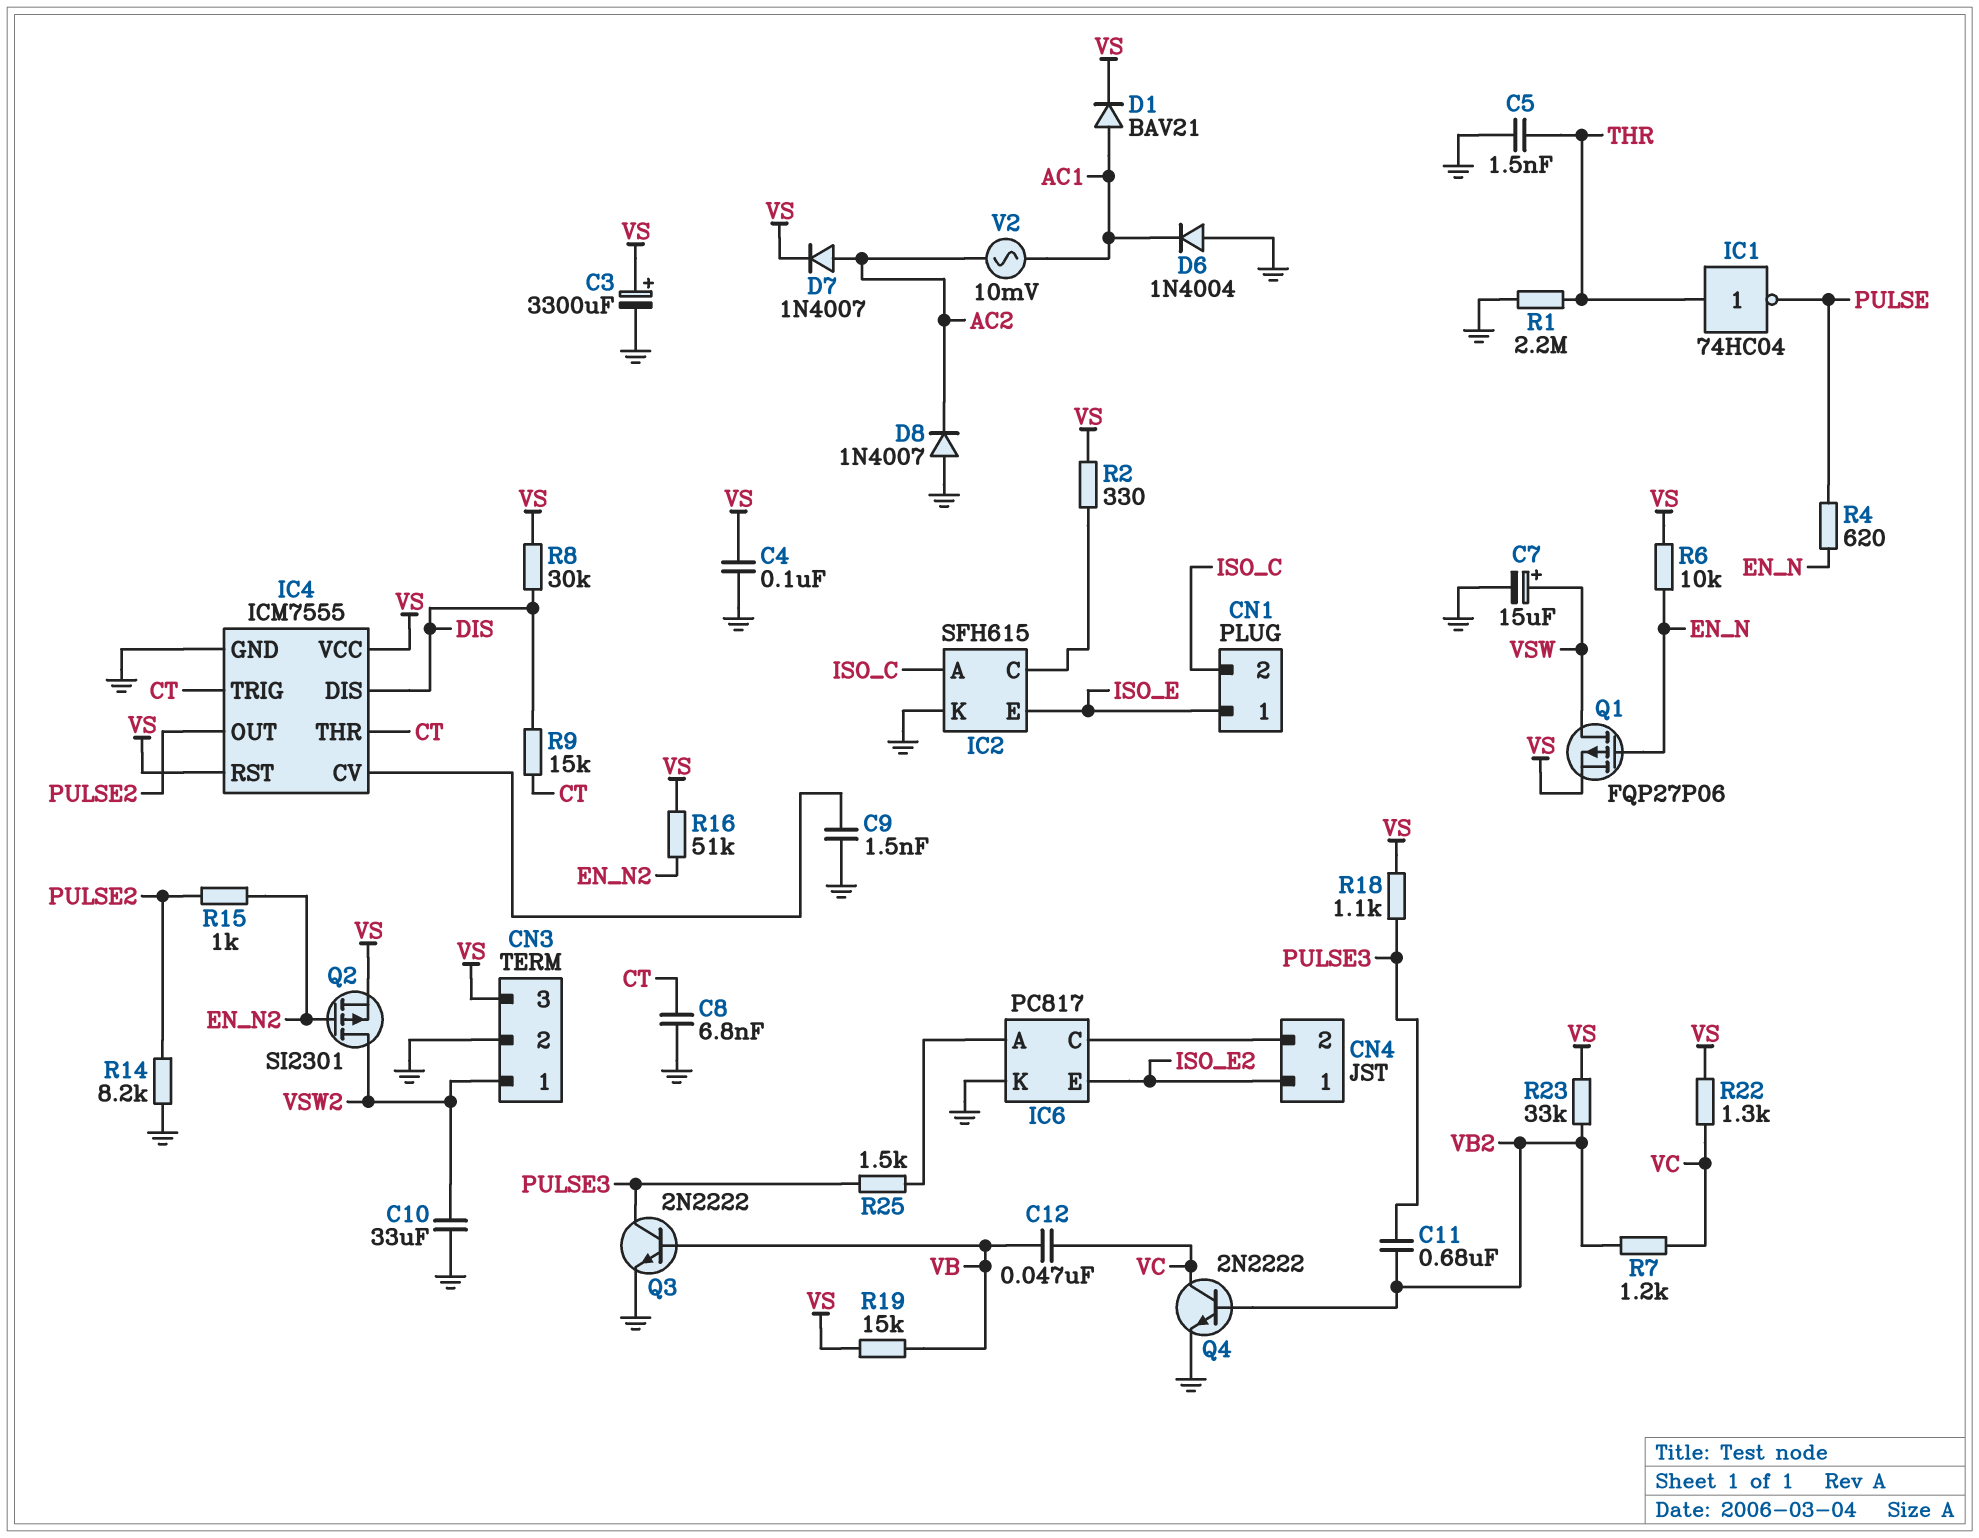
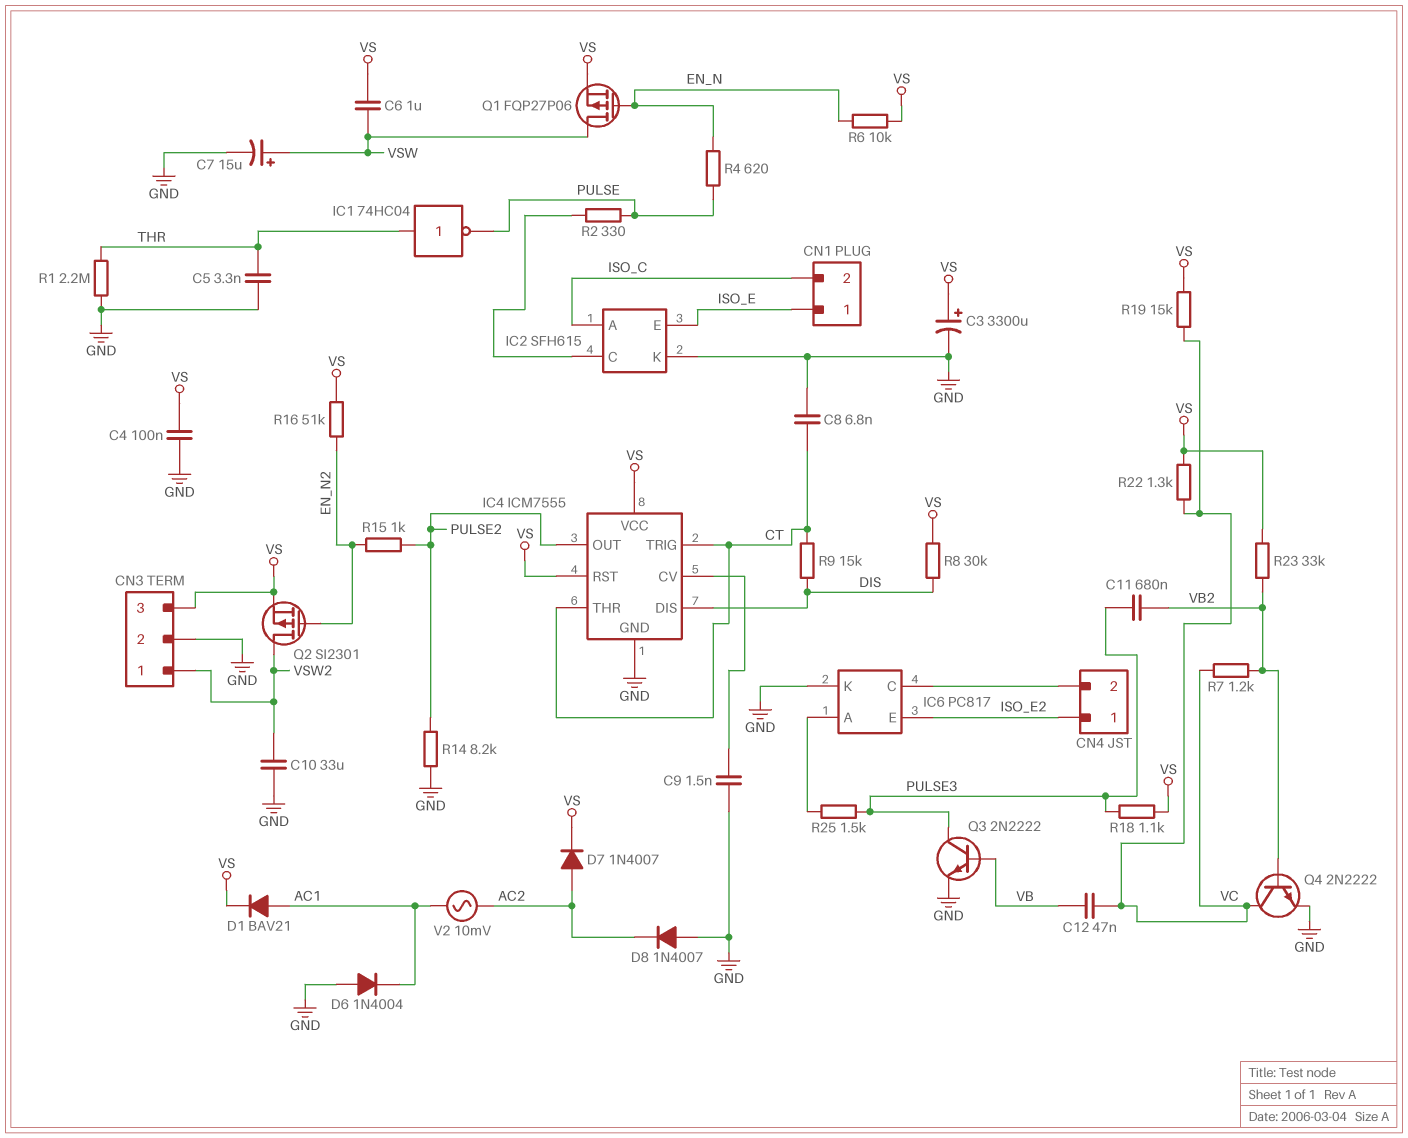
C5: 1.5nF (GND, THR) -> 3.3nF (GND, THR)
C6: none -> 1uF (VS, VSW)
R2: 330 (IC2/C, VS) -> 330 (IC2/C, PULSE)
R19: 15k (VB, VS) -> 15k (VC, VS)

